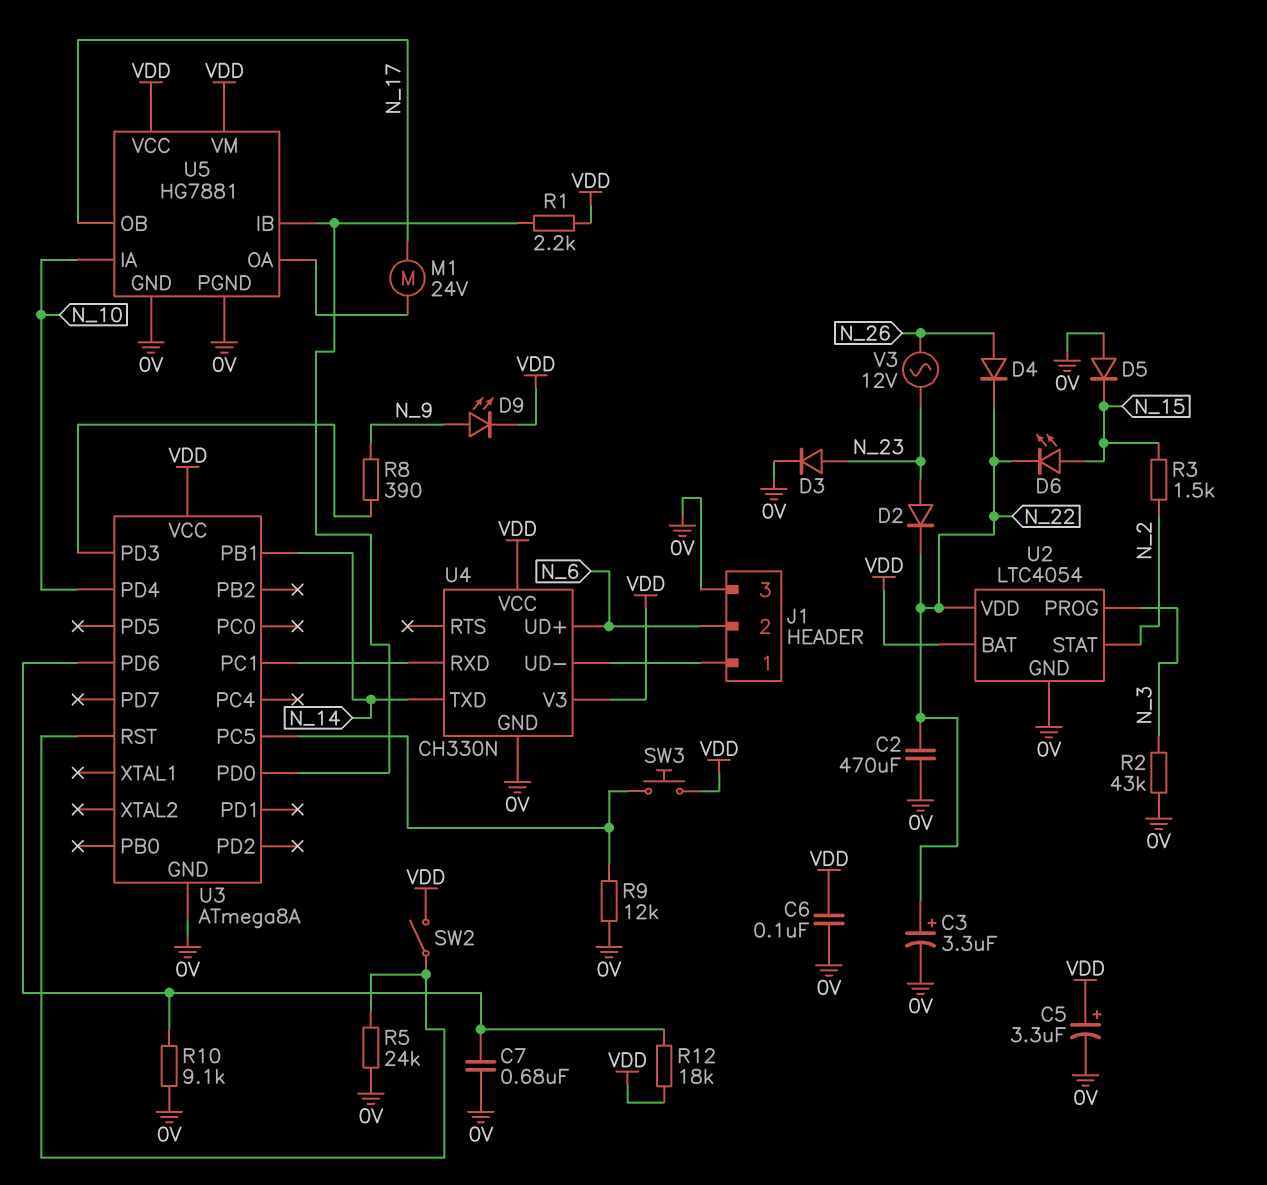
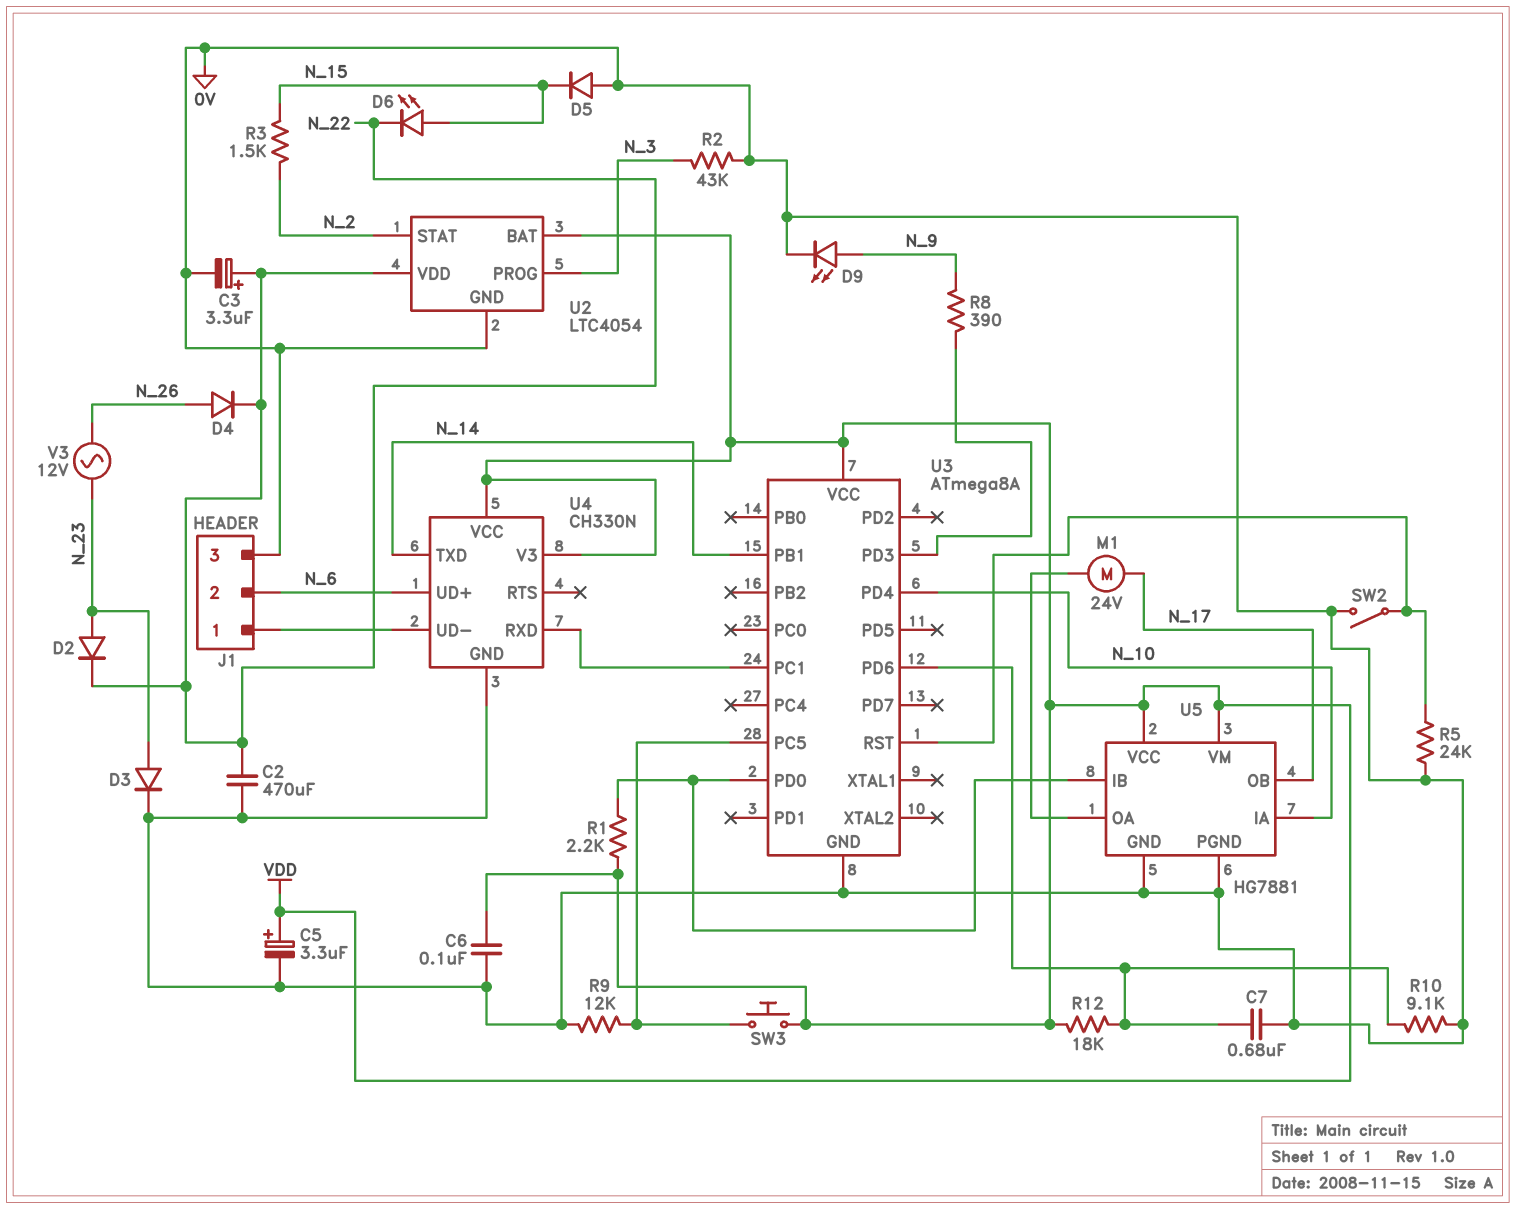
D9: LED (A N_9, K VDD) -> LED (A N_9, K 0V)
SW2: switch (U3/RST, VDD) -> switch (0V, U3/RST)

